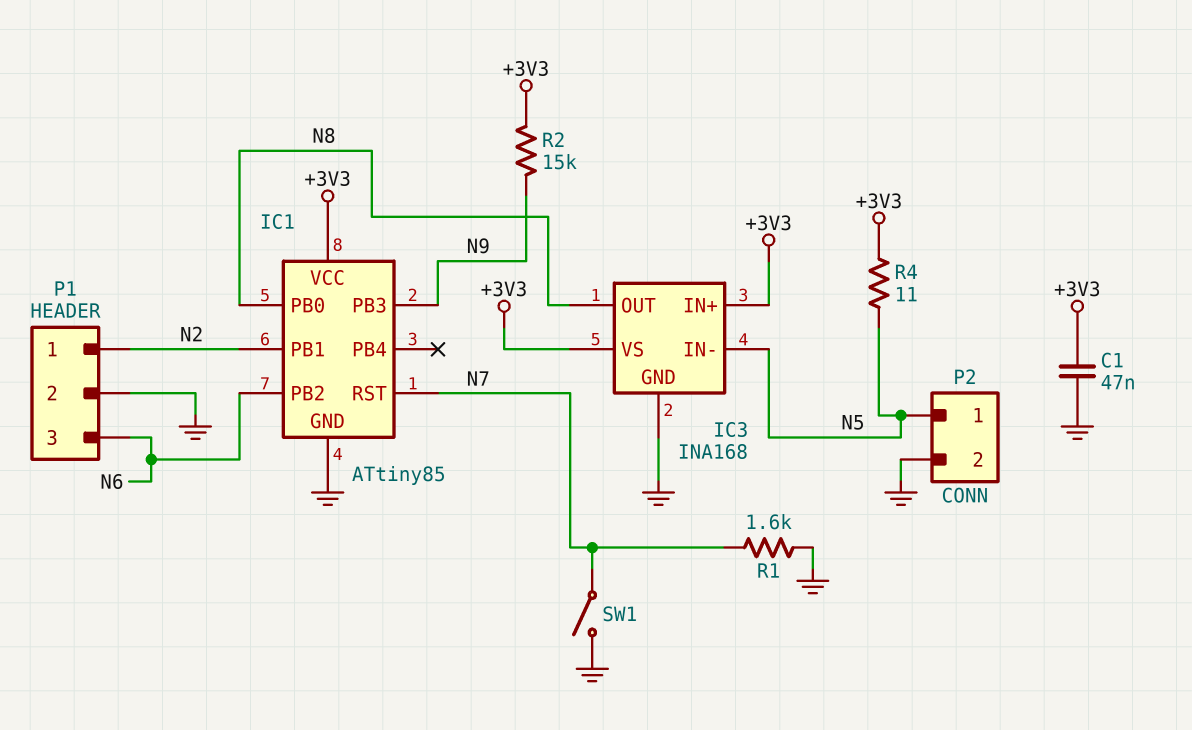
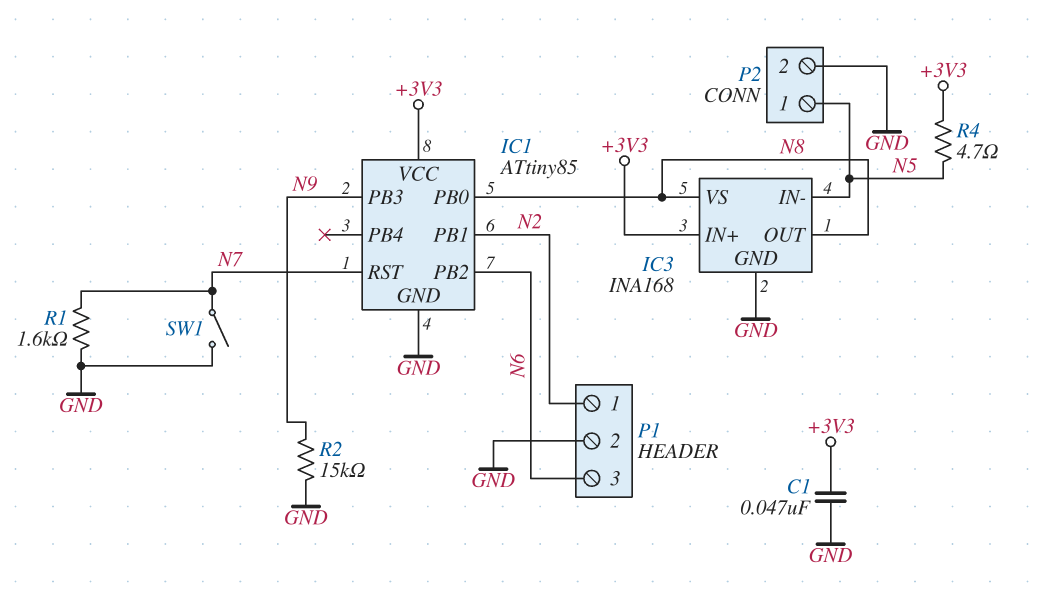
IC3 pin VS: +3V3 -> N8
R2: 15k (+3V3, N9) -> 15k (GND, N9)
R4: 11 (+3V3, N5) -> 4.7 (+3V3, N5)

